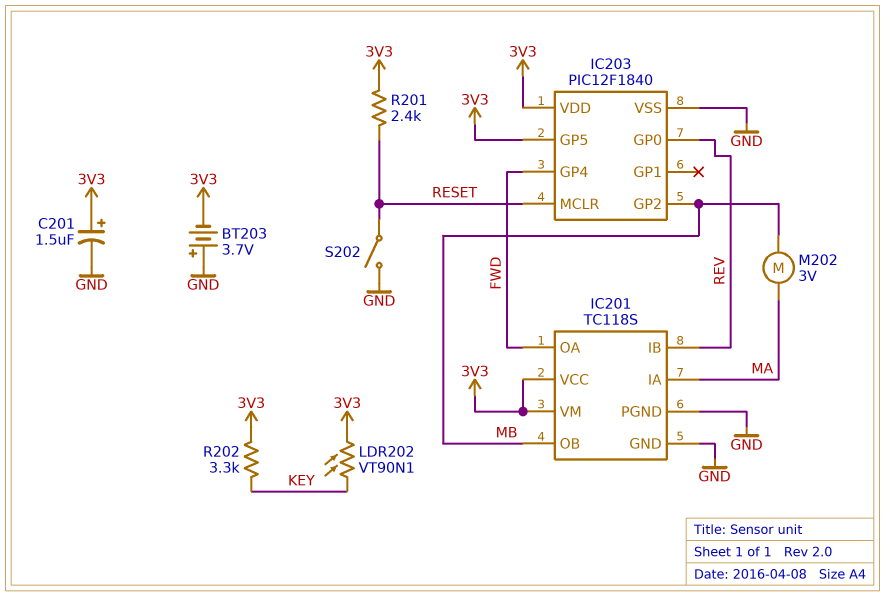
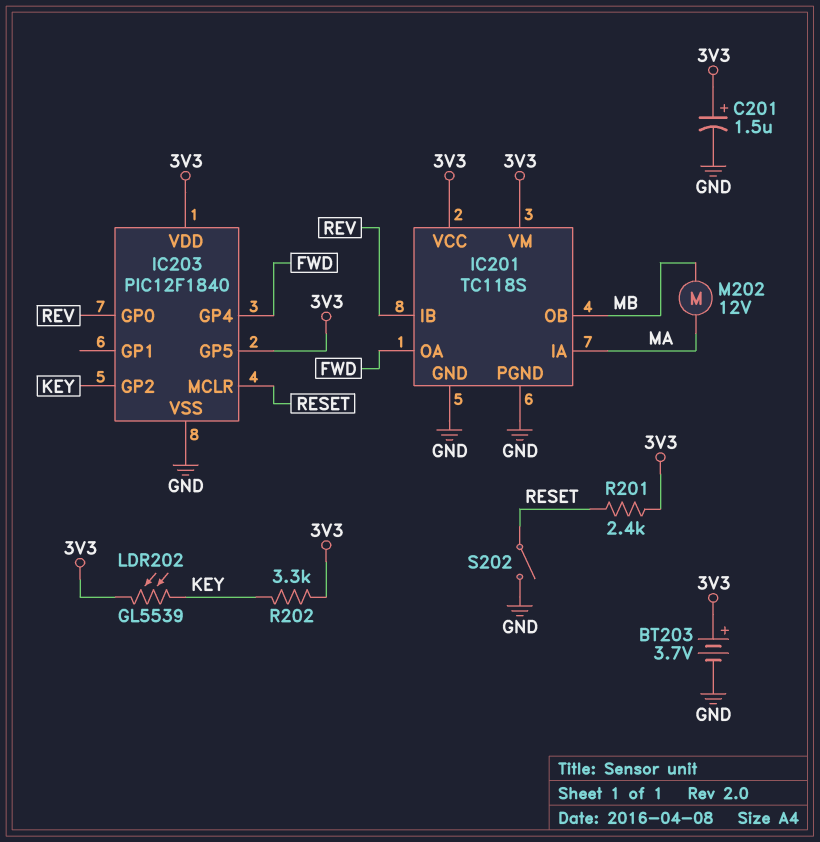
BT203: 3.7V (plus GND, minus 3V3) -> 3.7V (plus 3V3, minus GND)
IC203 pin GP2: MB -> KEY
LDR202: VT90N1 (3V3, KEY) -> GL5539 (3V3, KEY)
M202: motor 3V (MA, MB) -> motor 12V (MA, MB)

